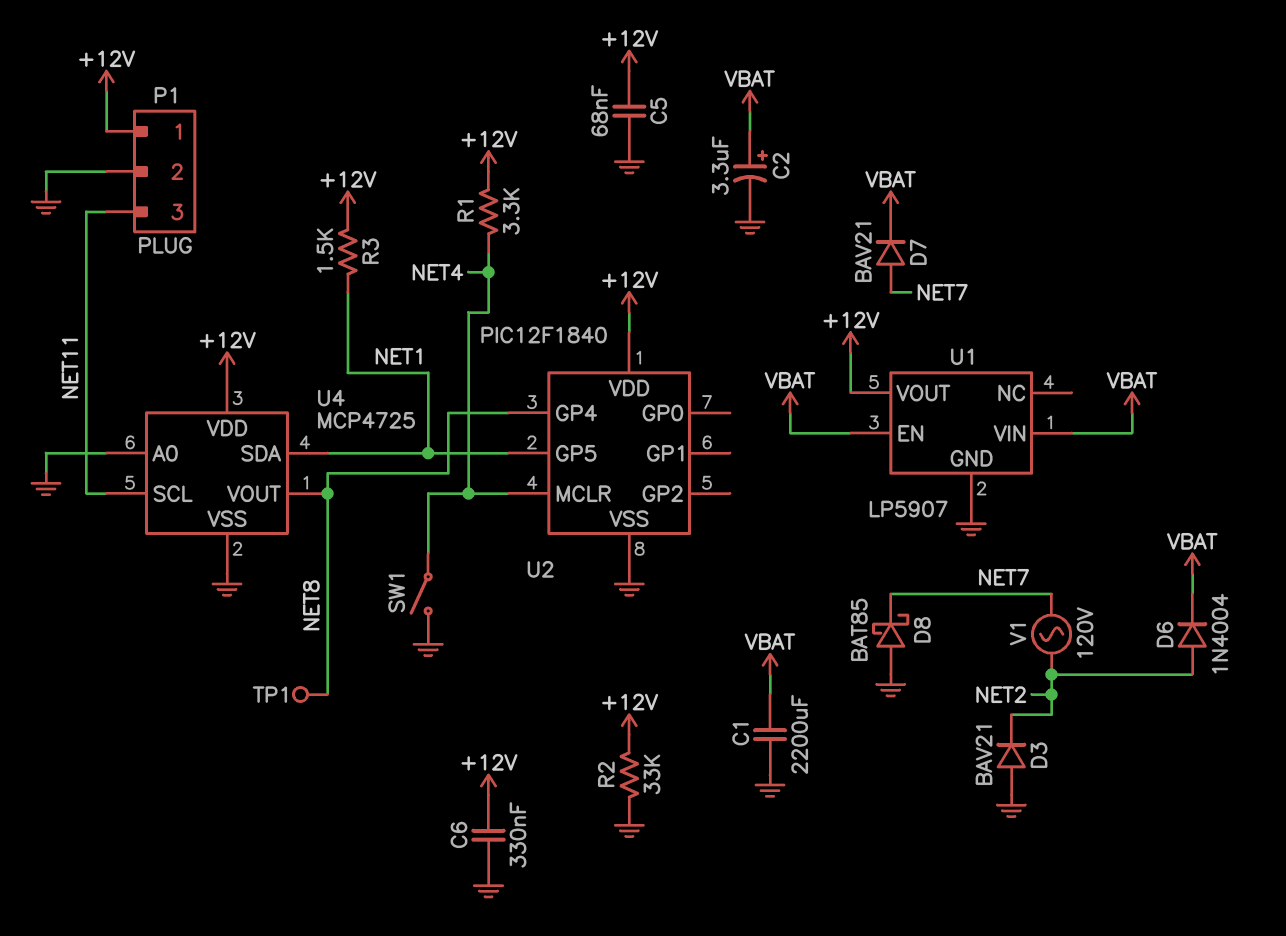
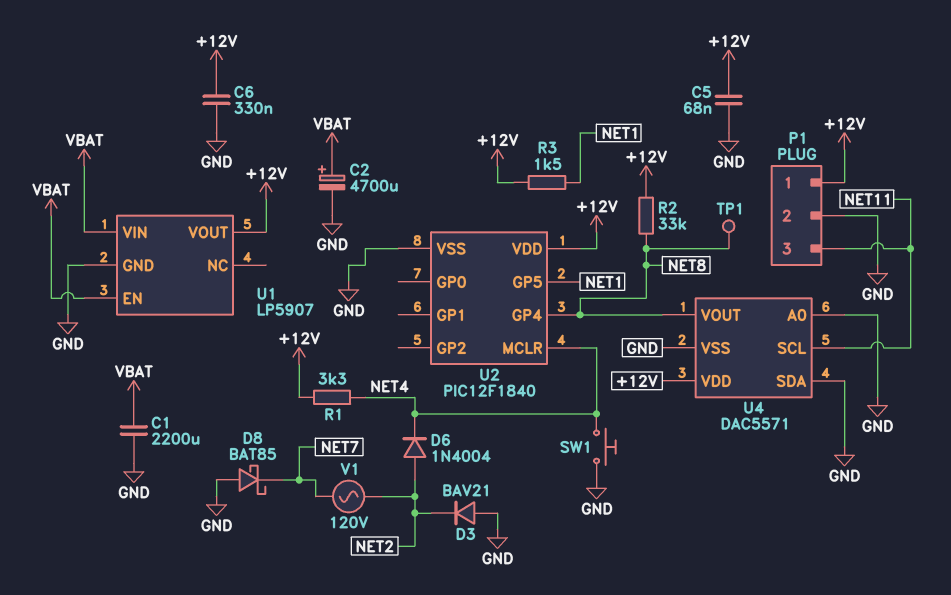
C2: 3.3uF (plus VBAT, minus GND) -> 4700uF (plus VBAT, minus GND)
D6: diode 1N4004 (A NET2, K VBAT) -> diode 1N4004 (A NET2, K NET4)
D7: diode BAV21 (A NET7, K VBAT) -> none
R2: 33k (+12V, GND) -> 33k (+12V, NET8)
SW1: switch (GND, NET4) -> button (GND, NET4)
U4: MCP4725 -> DAC5571
U4 pin SDA: NET1 -> GND

